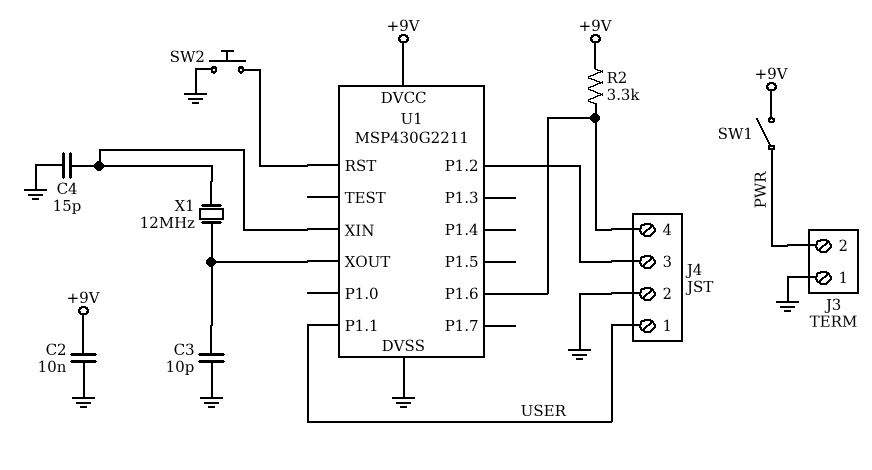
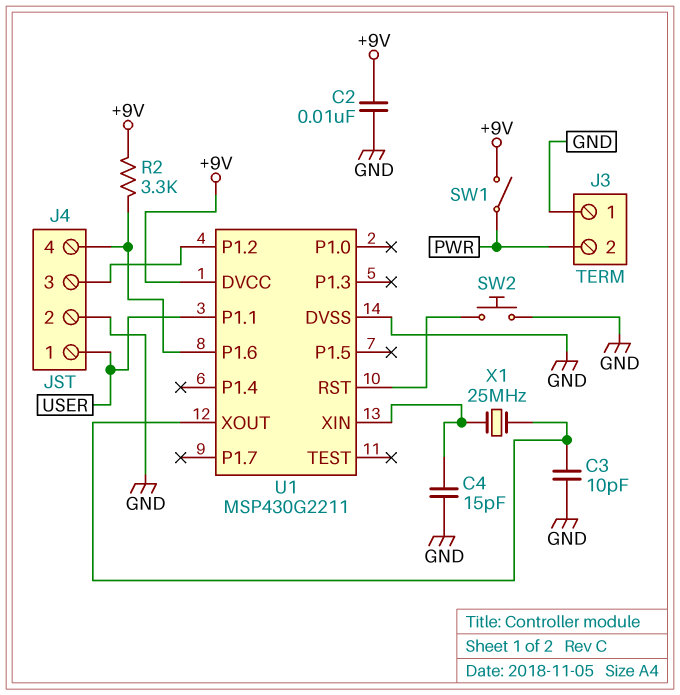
X1: 12MHz (U1/XIN, U1/XOUT) -> 25MHz (U1/XIN, U1/XOUT)

